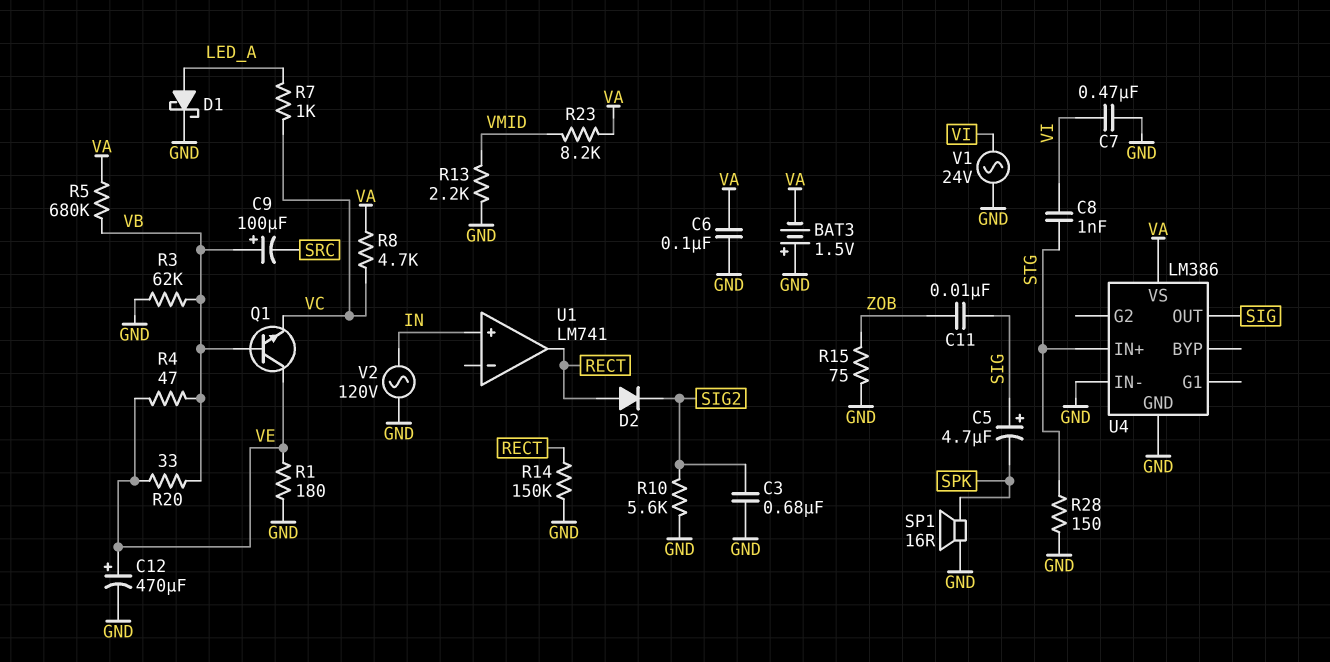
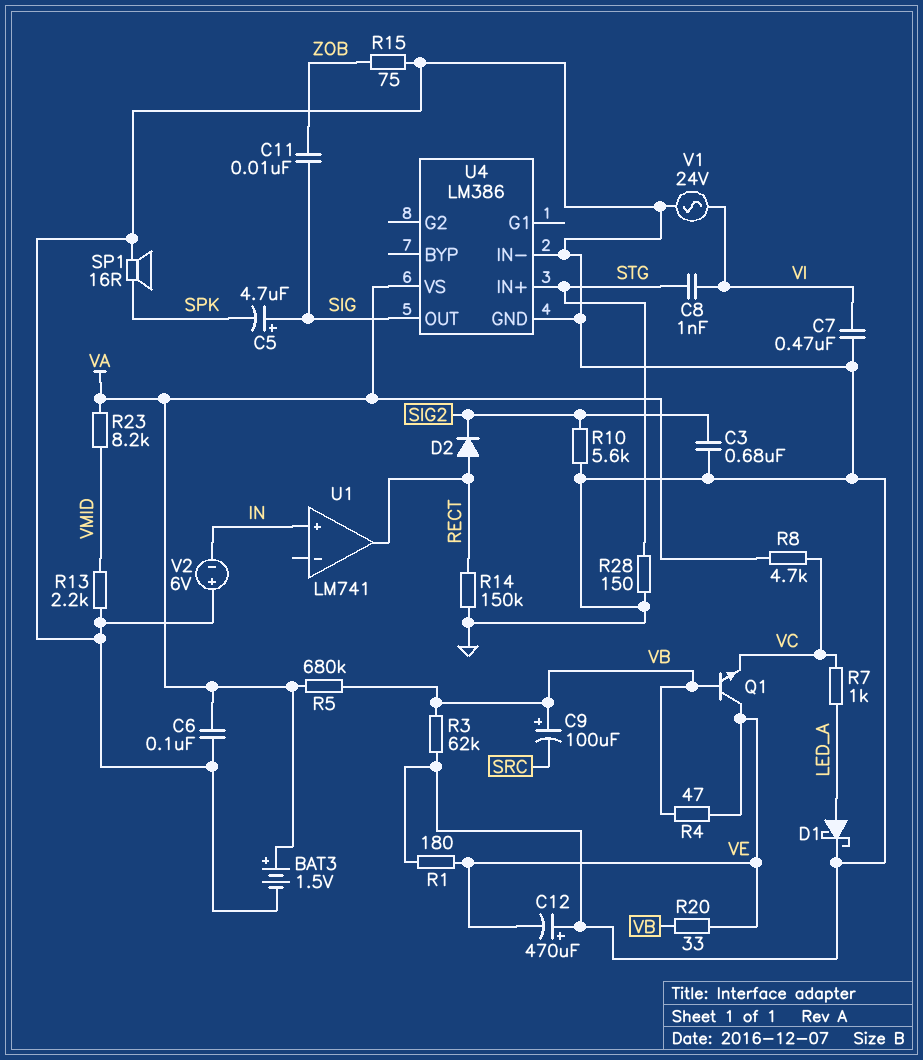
BAT3: 1.5V (plus GND, minus VA) -> 1.5V (plus VA, minus GND)
C12: 470uF (plus VE, minus GND) -> 470uF (plus GND, minus VE)
V2: AC 120V (GND, IN) -> 6V (plus GND, minus IN)

